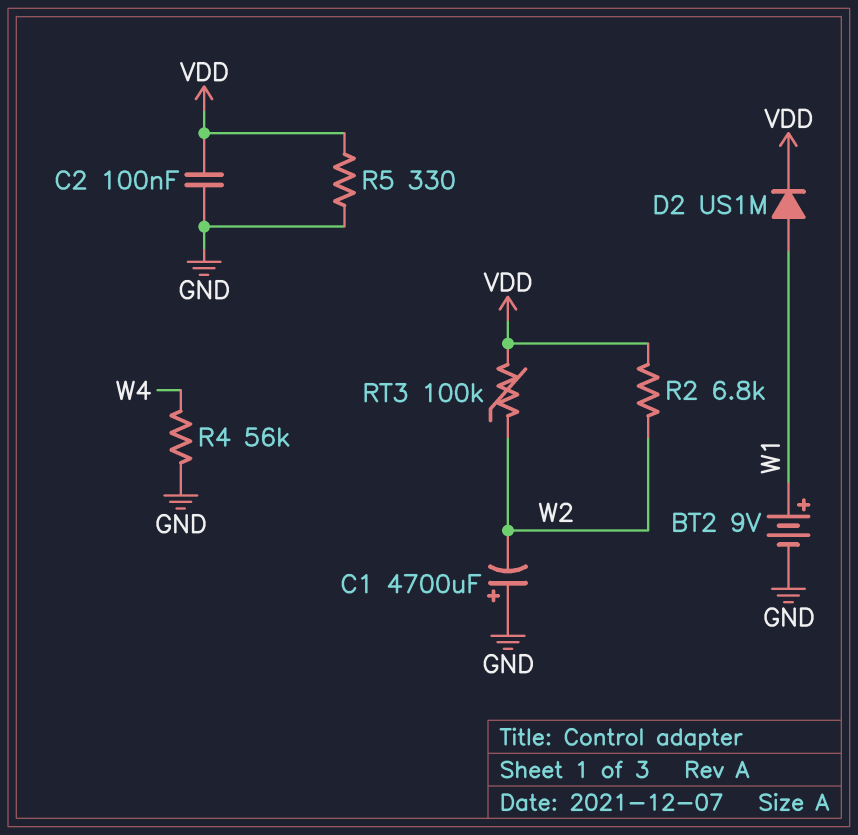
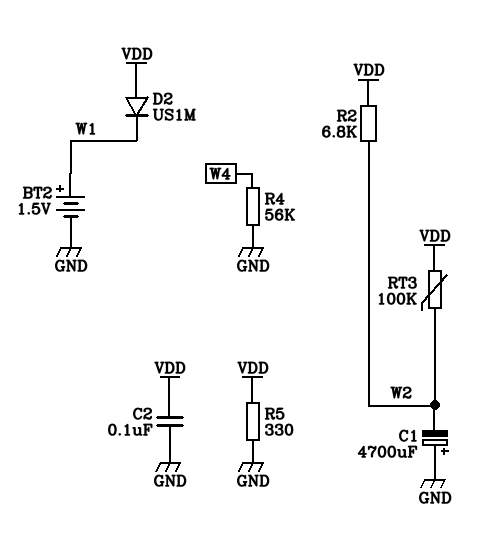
BT2: 9V (plus W1, minus GND) -> 1.5V (plus W1, minus GND)
D2: diode US1M (A W1, K VDD) -> diode US1M (A VDD, K W1)

